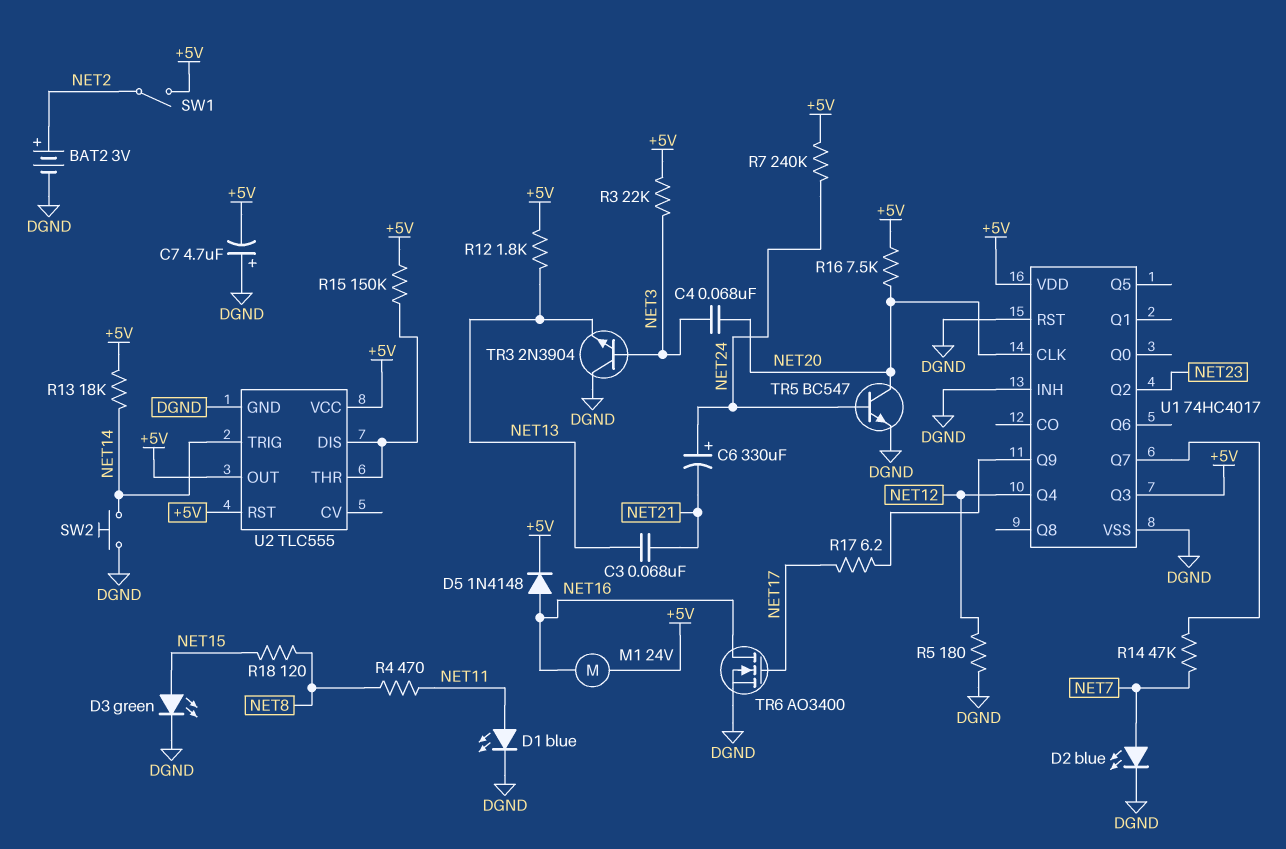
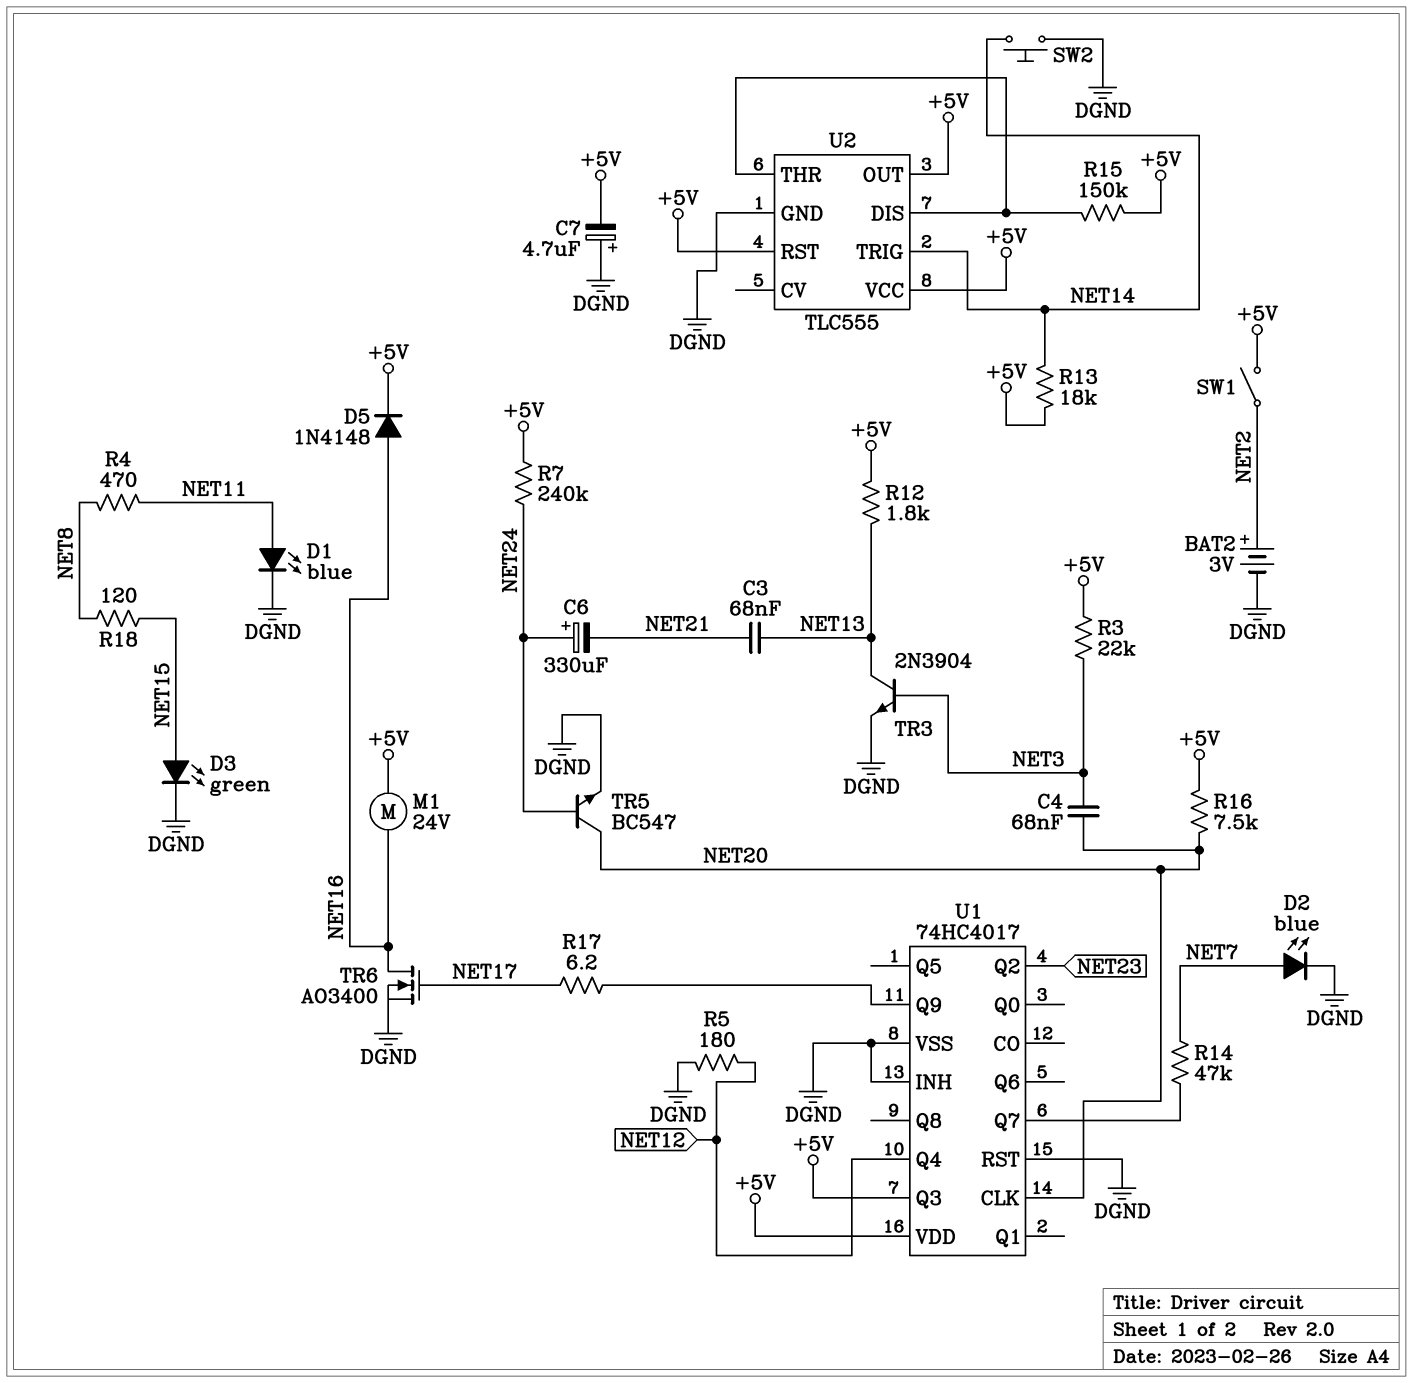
TR3: NPN 2N3904 (B NET3, C DGND, E NET13) -> NPN 2N3904 (B NET3, C NET13, E DGND)

